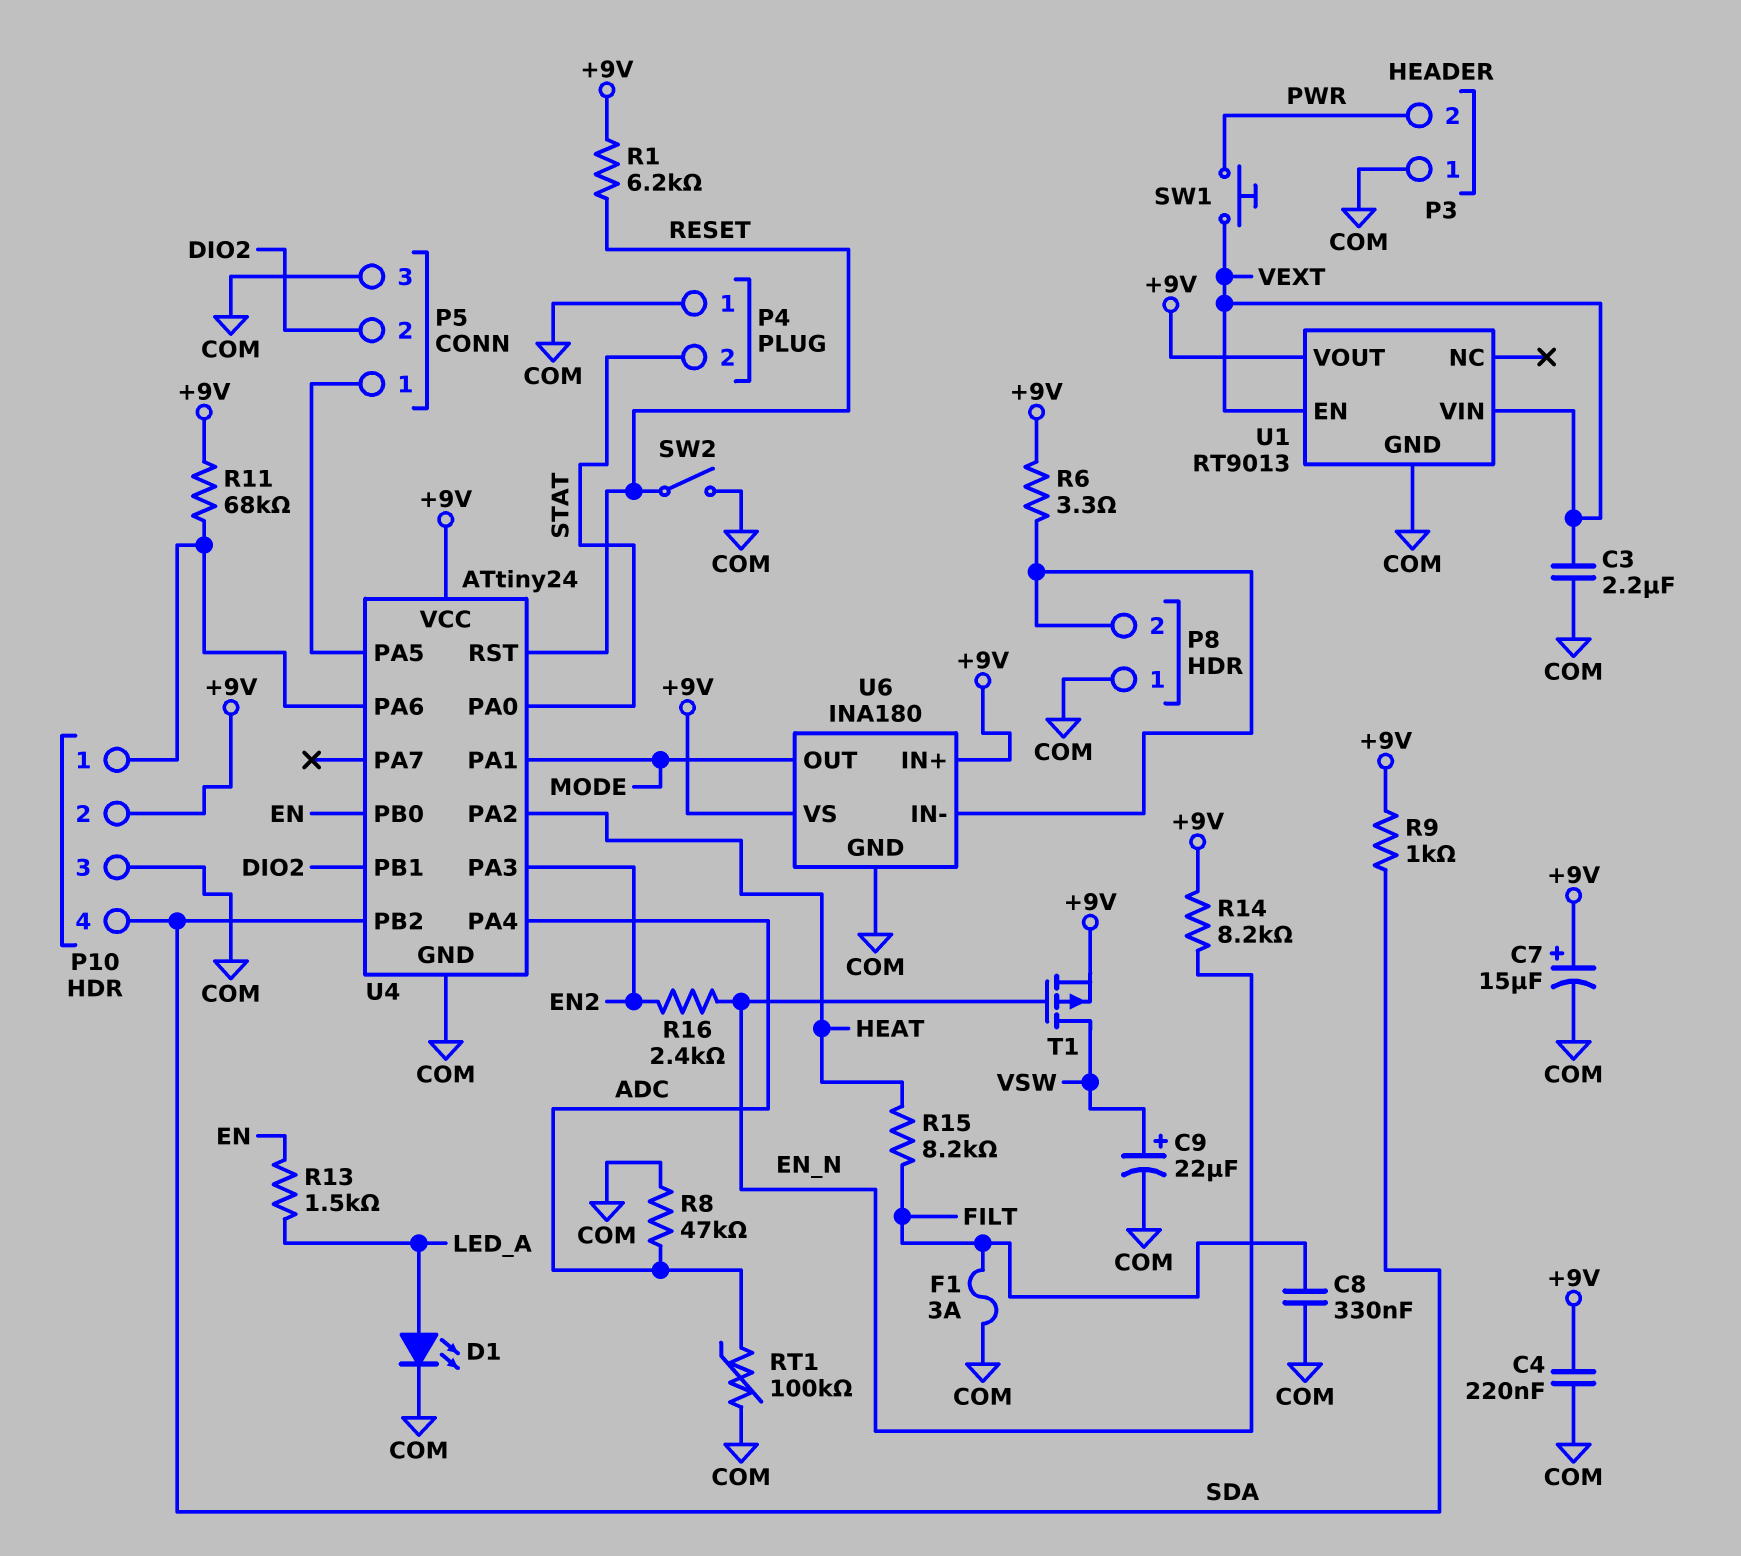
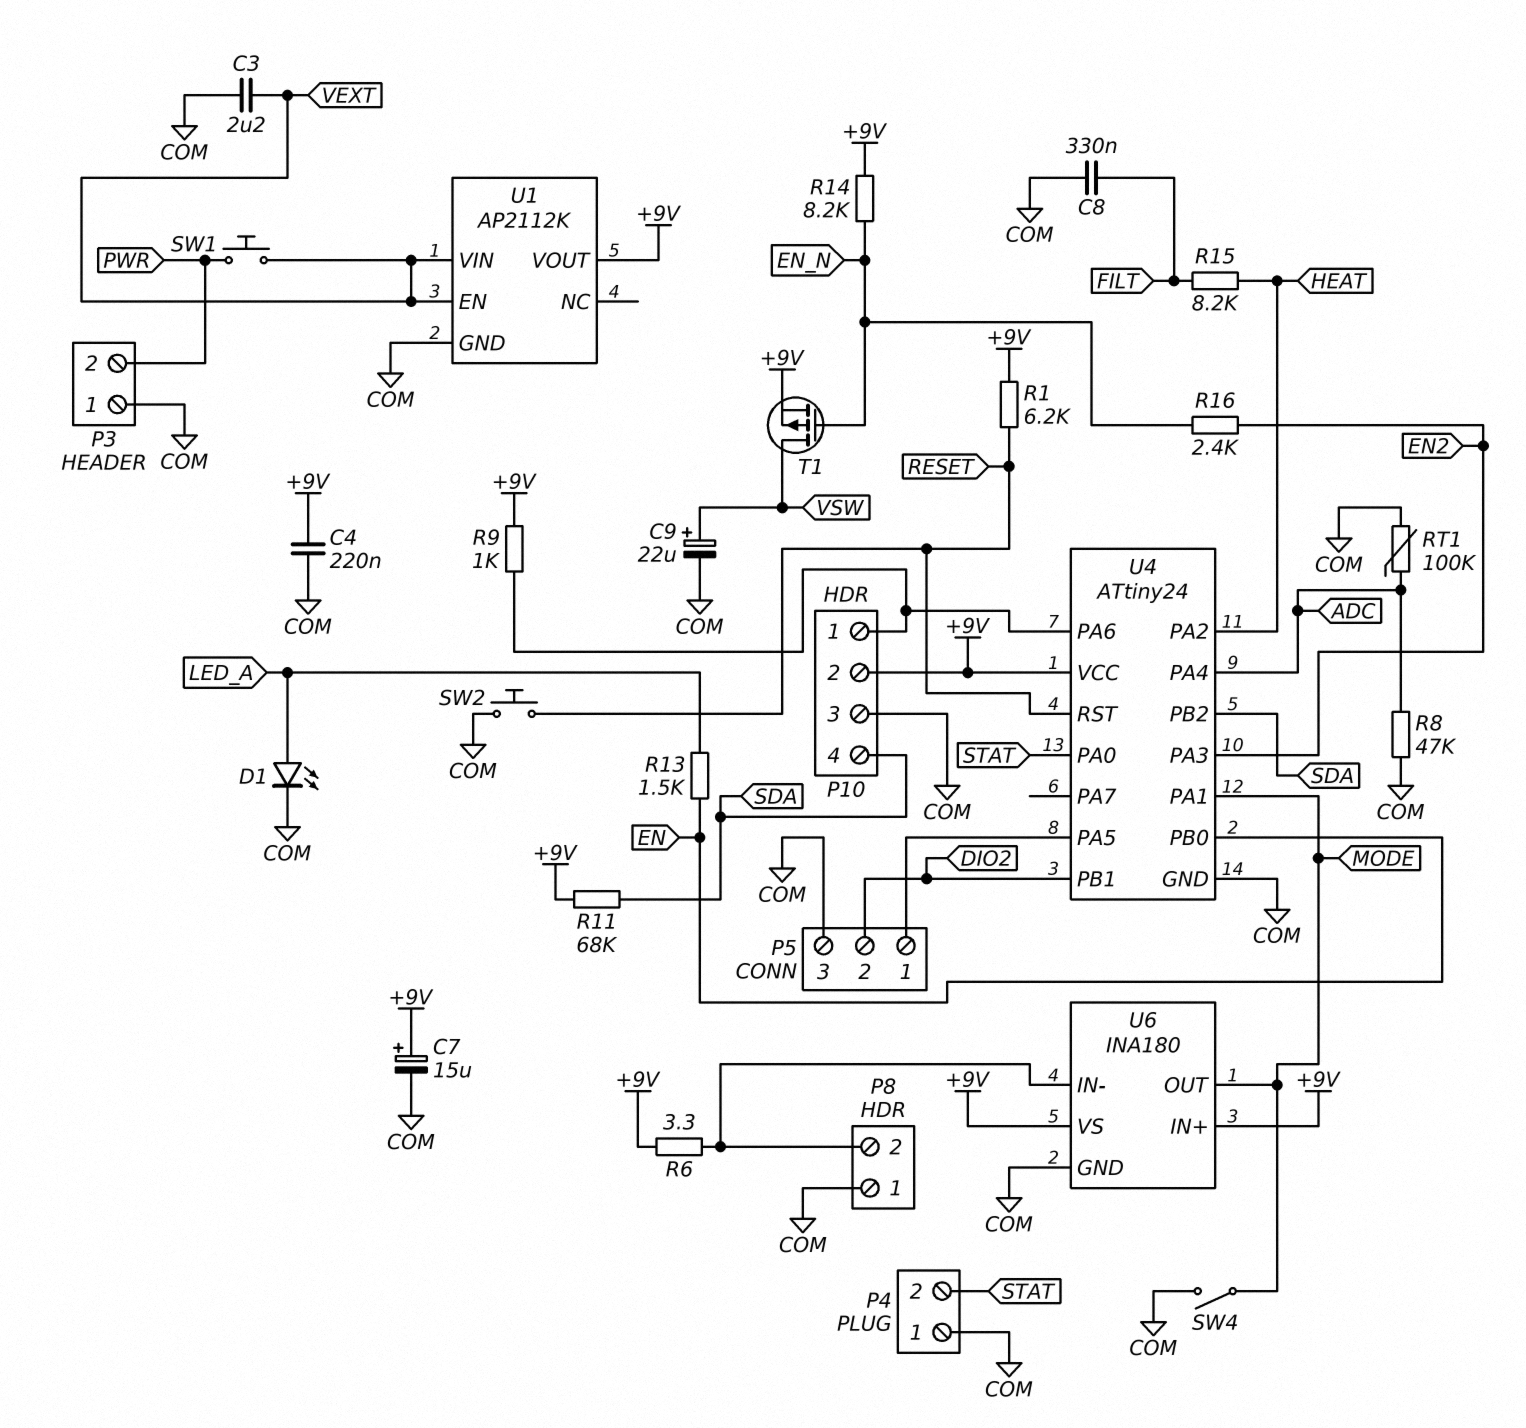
F1: 3A (COM, FILT) -> none
R9: 1k (+9V, SDA) -> 1k (+9V, P10/1)
R11: 68k (+9V, P10/1) -> 68k (+9V, SDA)
SW2: switch (COM, RESET) -> button (COM, RESET)
SW4: none -> switch (COM, MODE)
U1: RT9013 -> AP2112K

